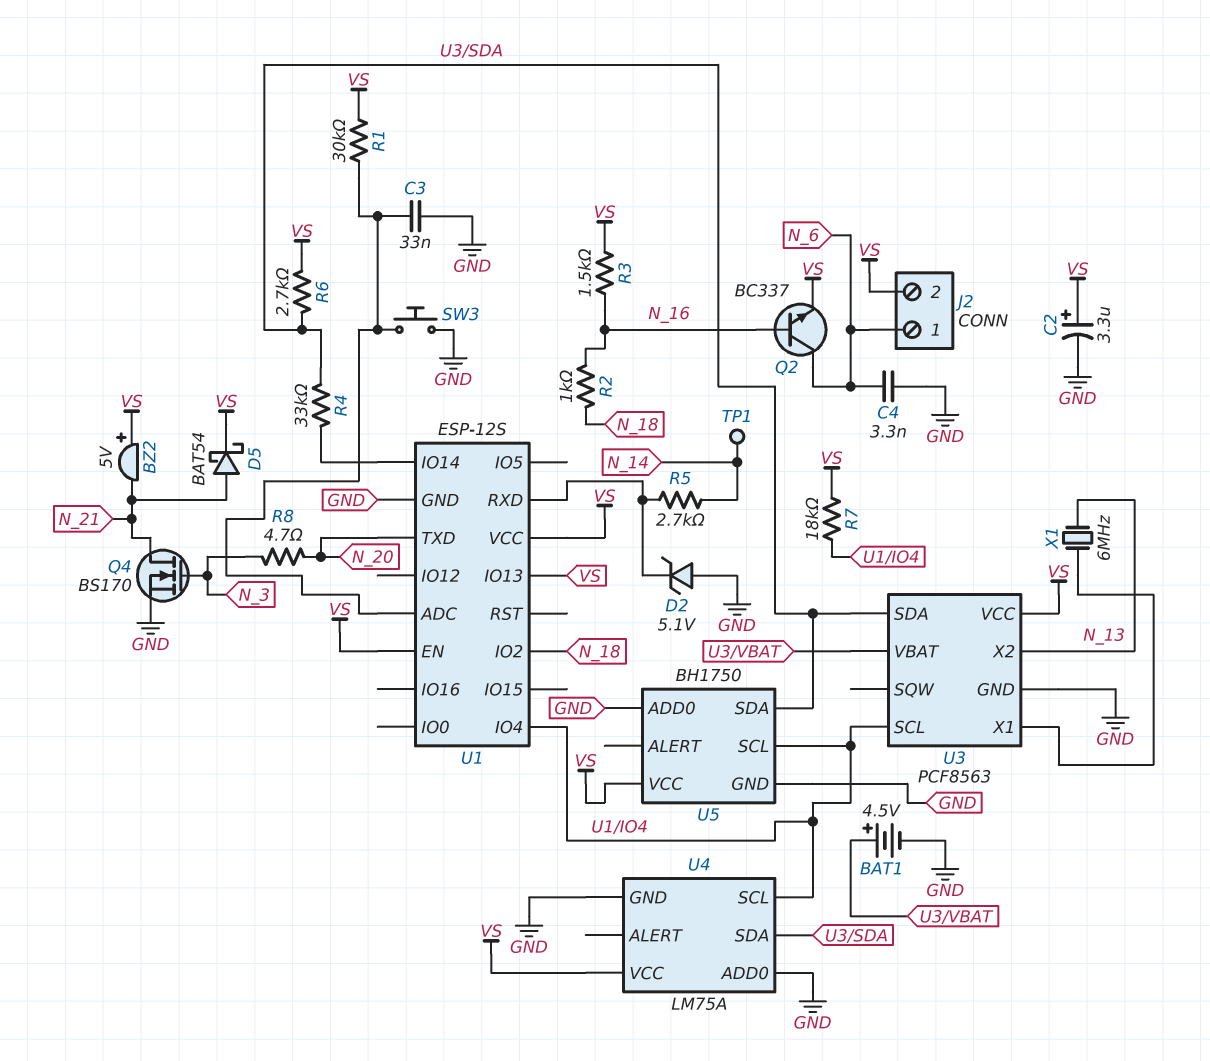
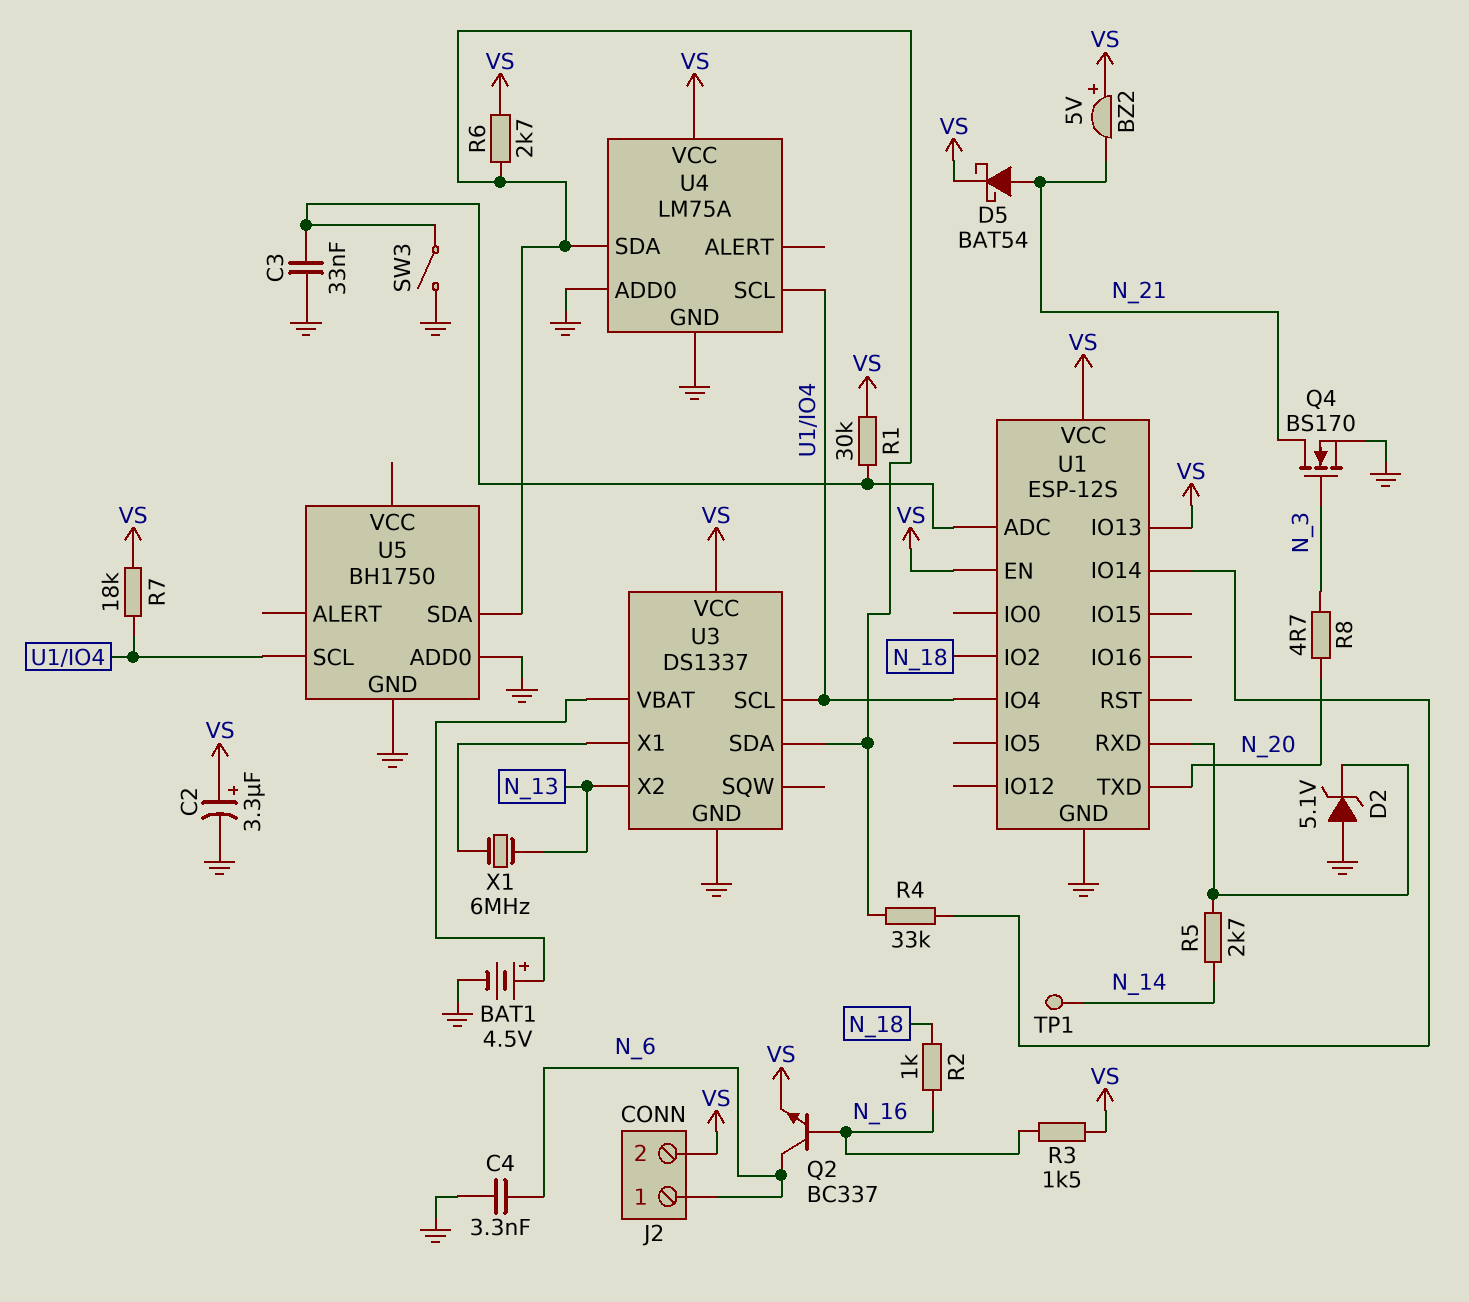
SW3: button (GND, U1/ADC) -> switch (GND, U1/ADC)
U3: PCF8563 -> DS1337
U5 pin VCC: VS -> none

